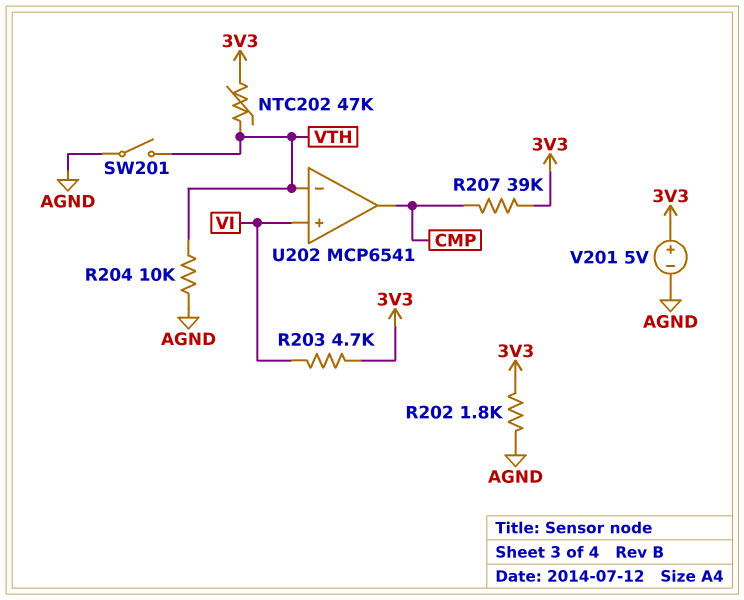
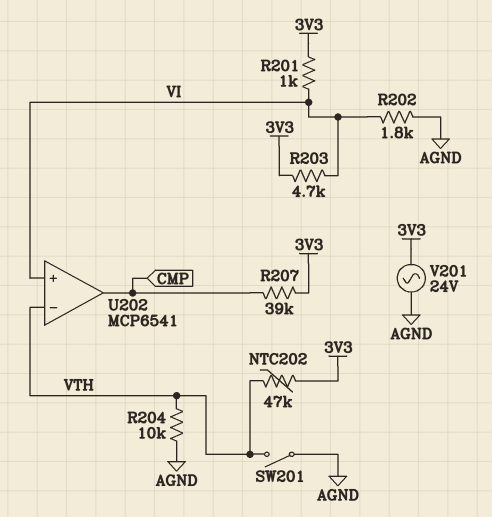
R201: none -> 1k (3V3, VI)
R202: 1.8k (3V3, AGND) -> 1.8k (AGND, VI)
V201: 5V (plus 3V3, minus AGND) -> AC 24V (3V3, AGND)

